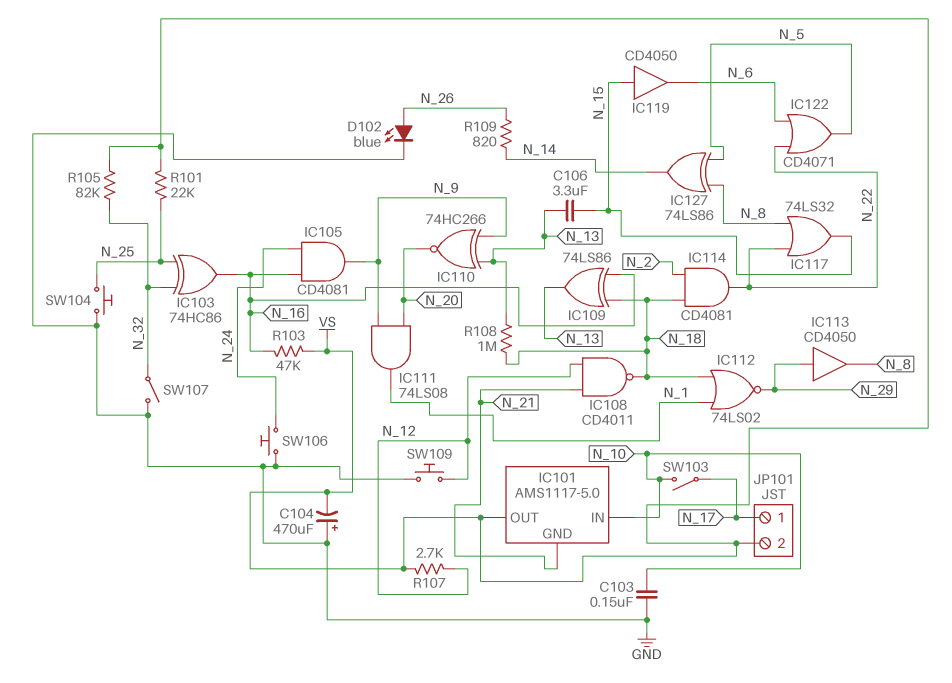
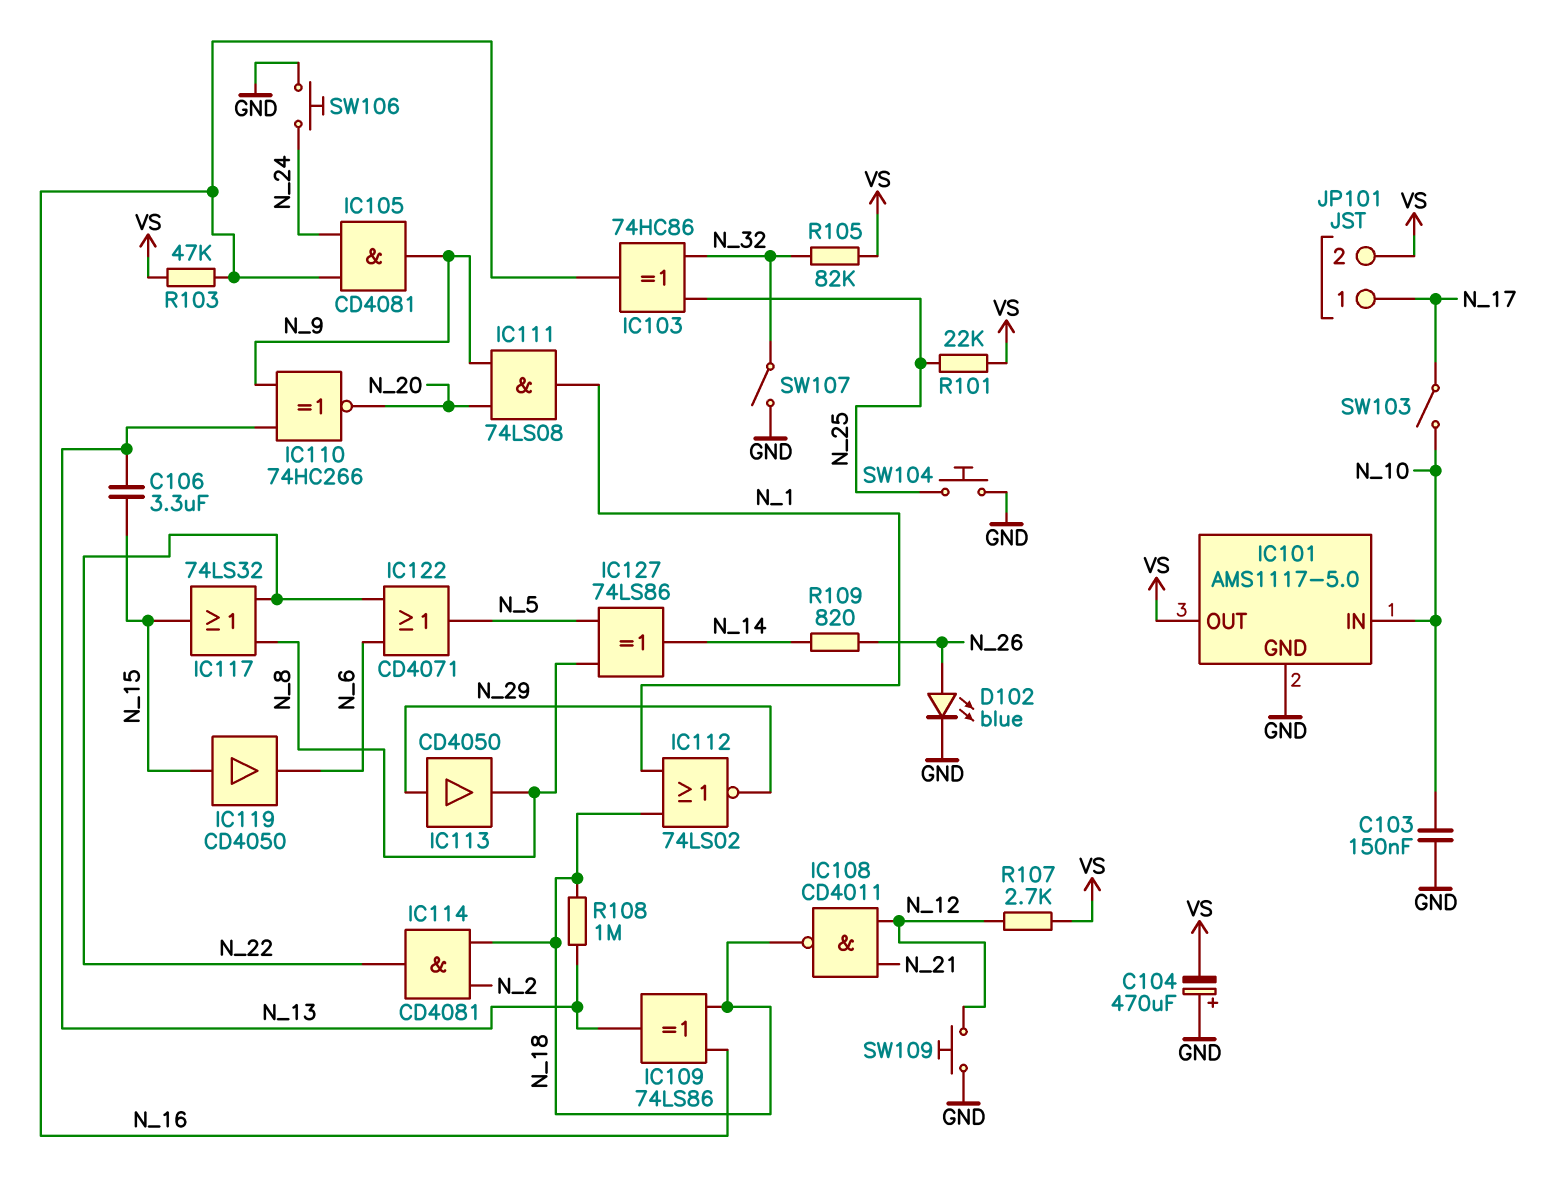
IC101 pin GND: N_21 -> GND

